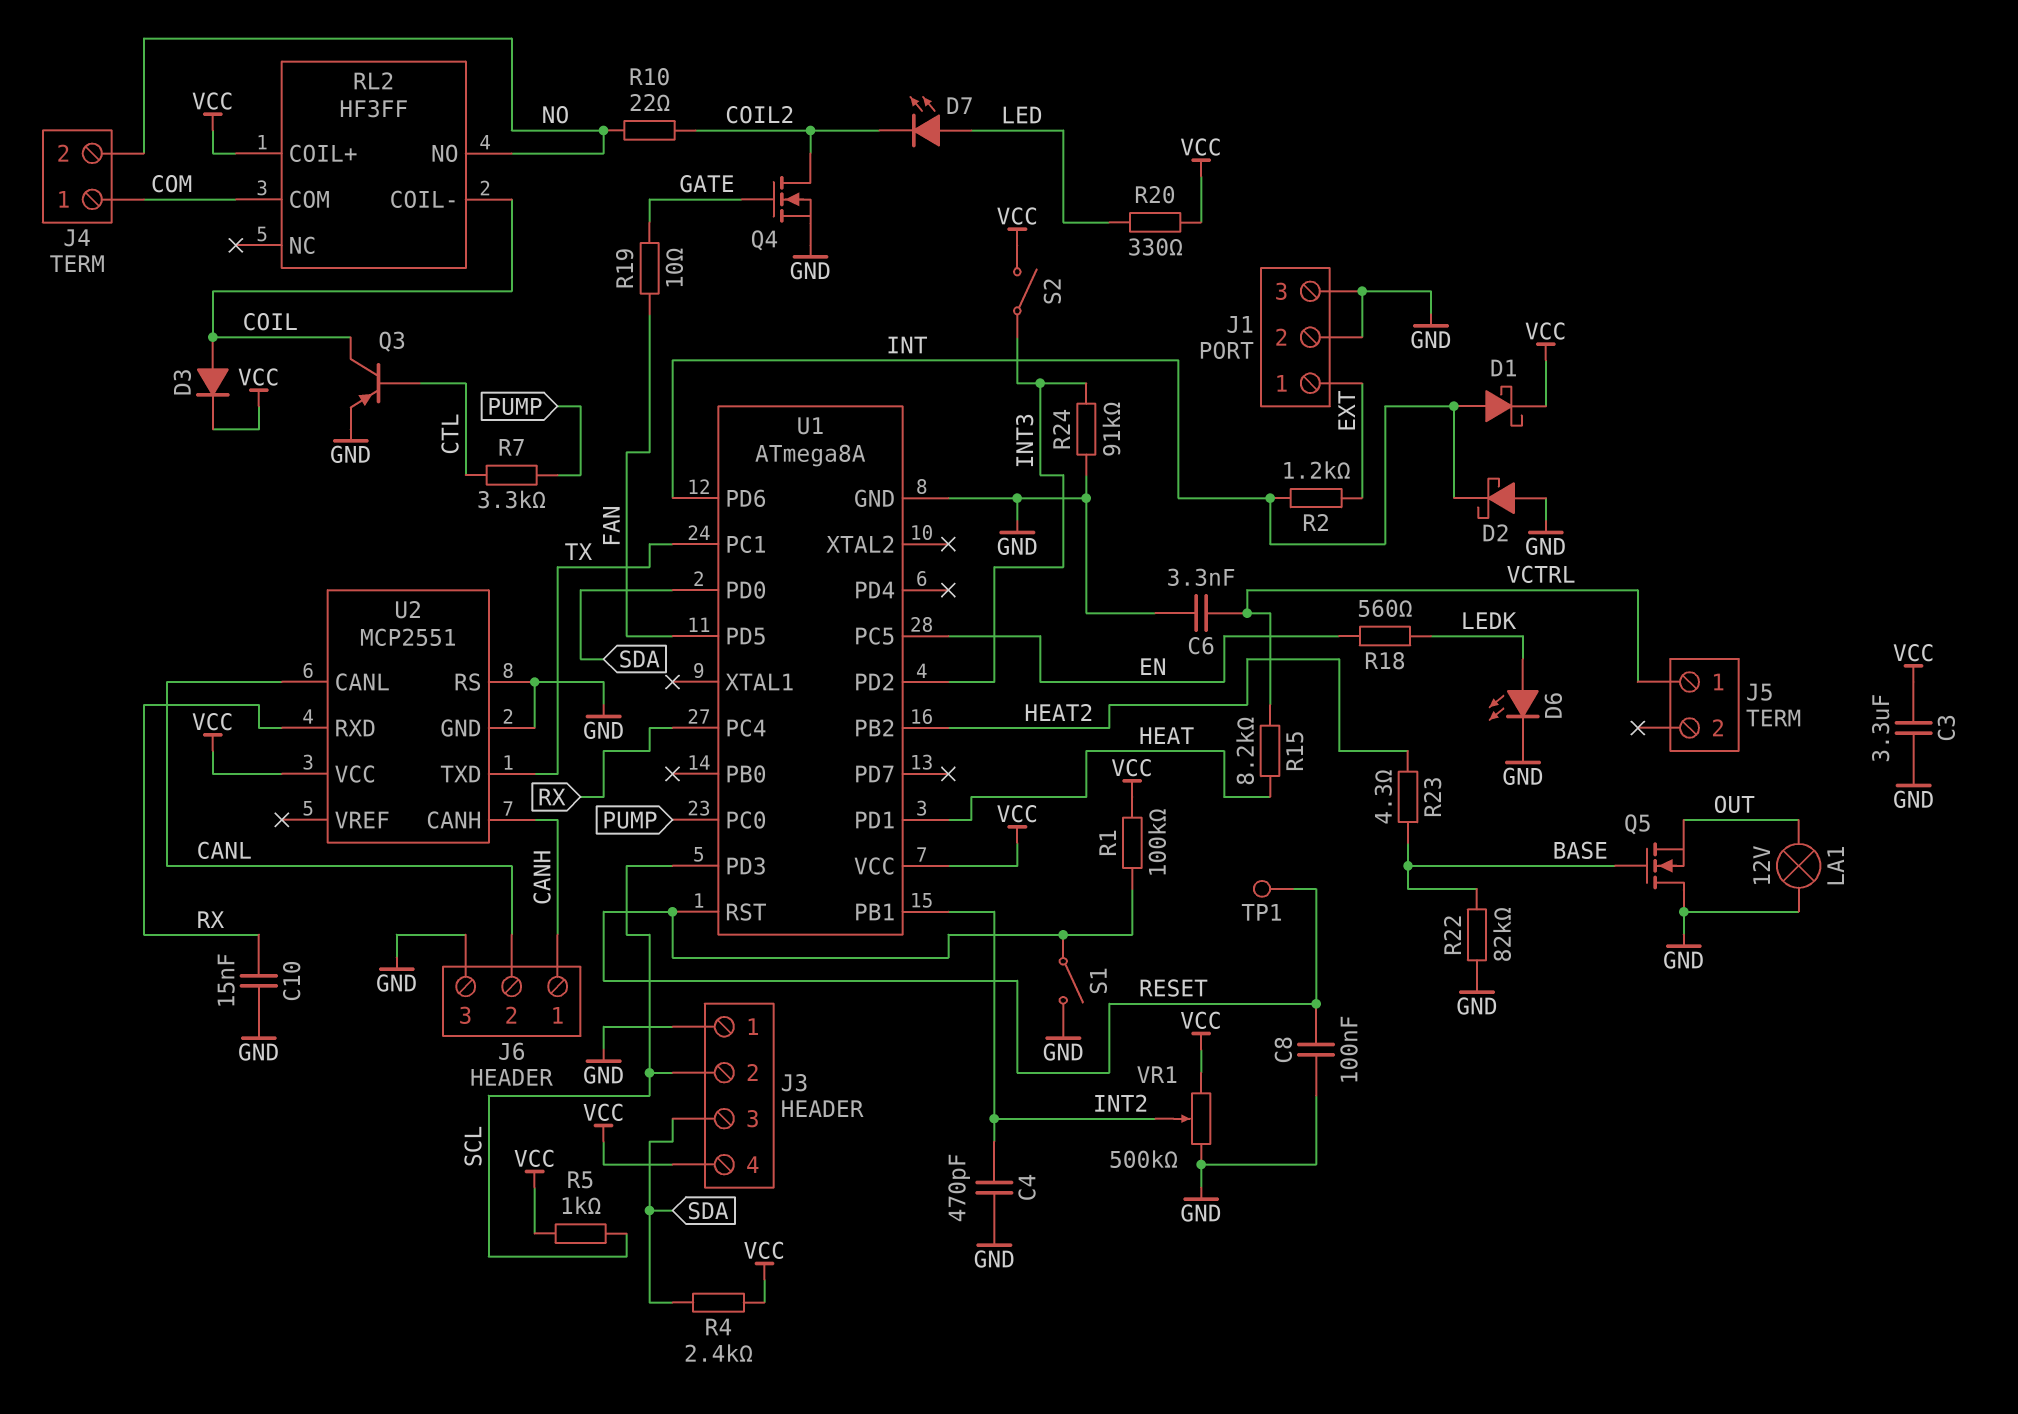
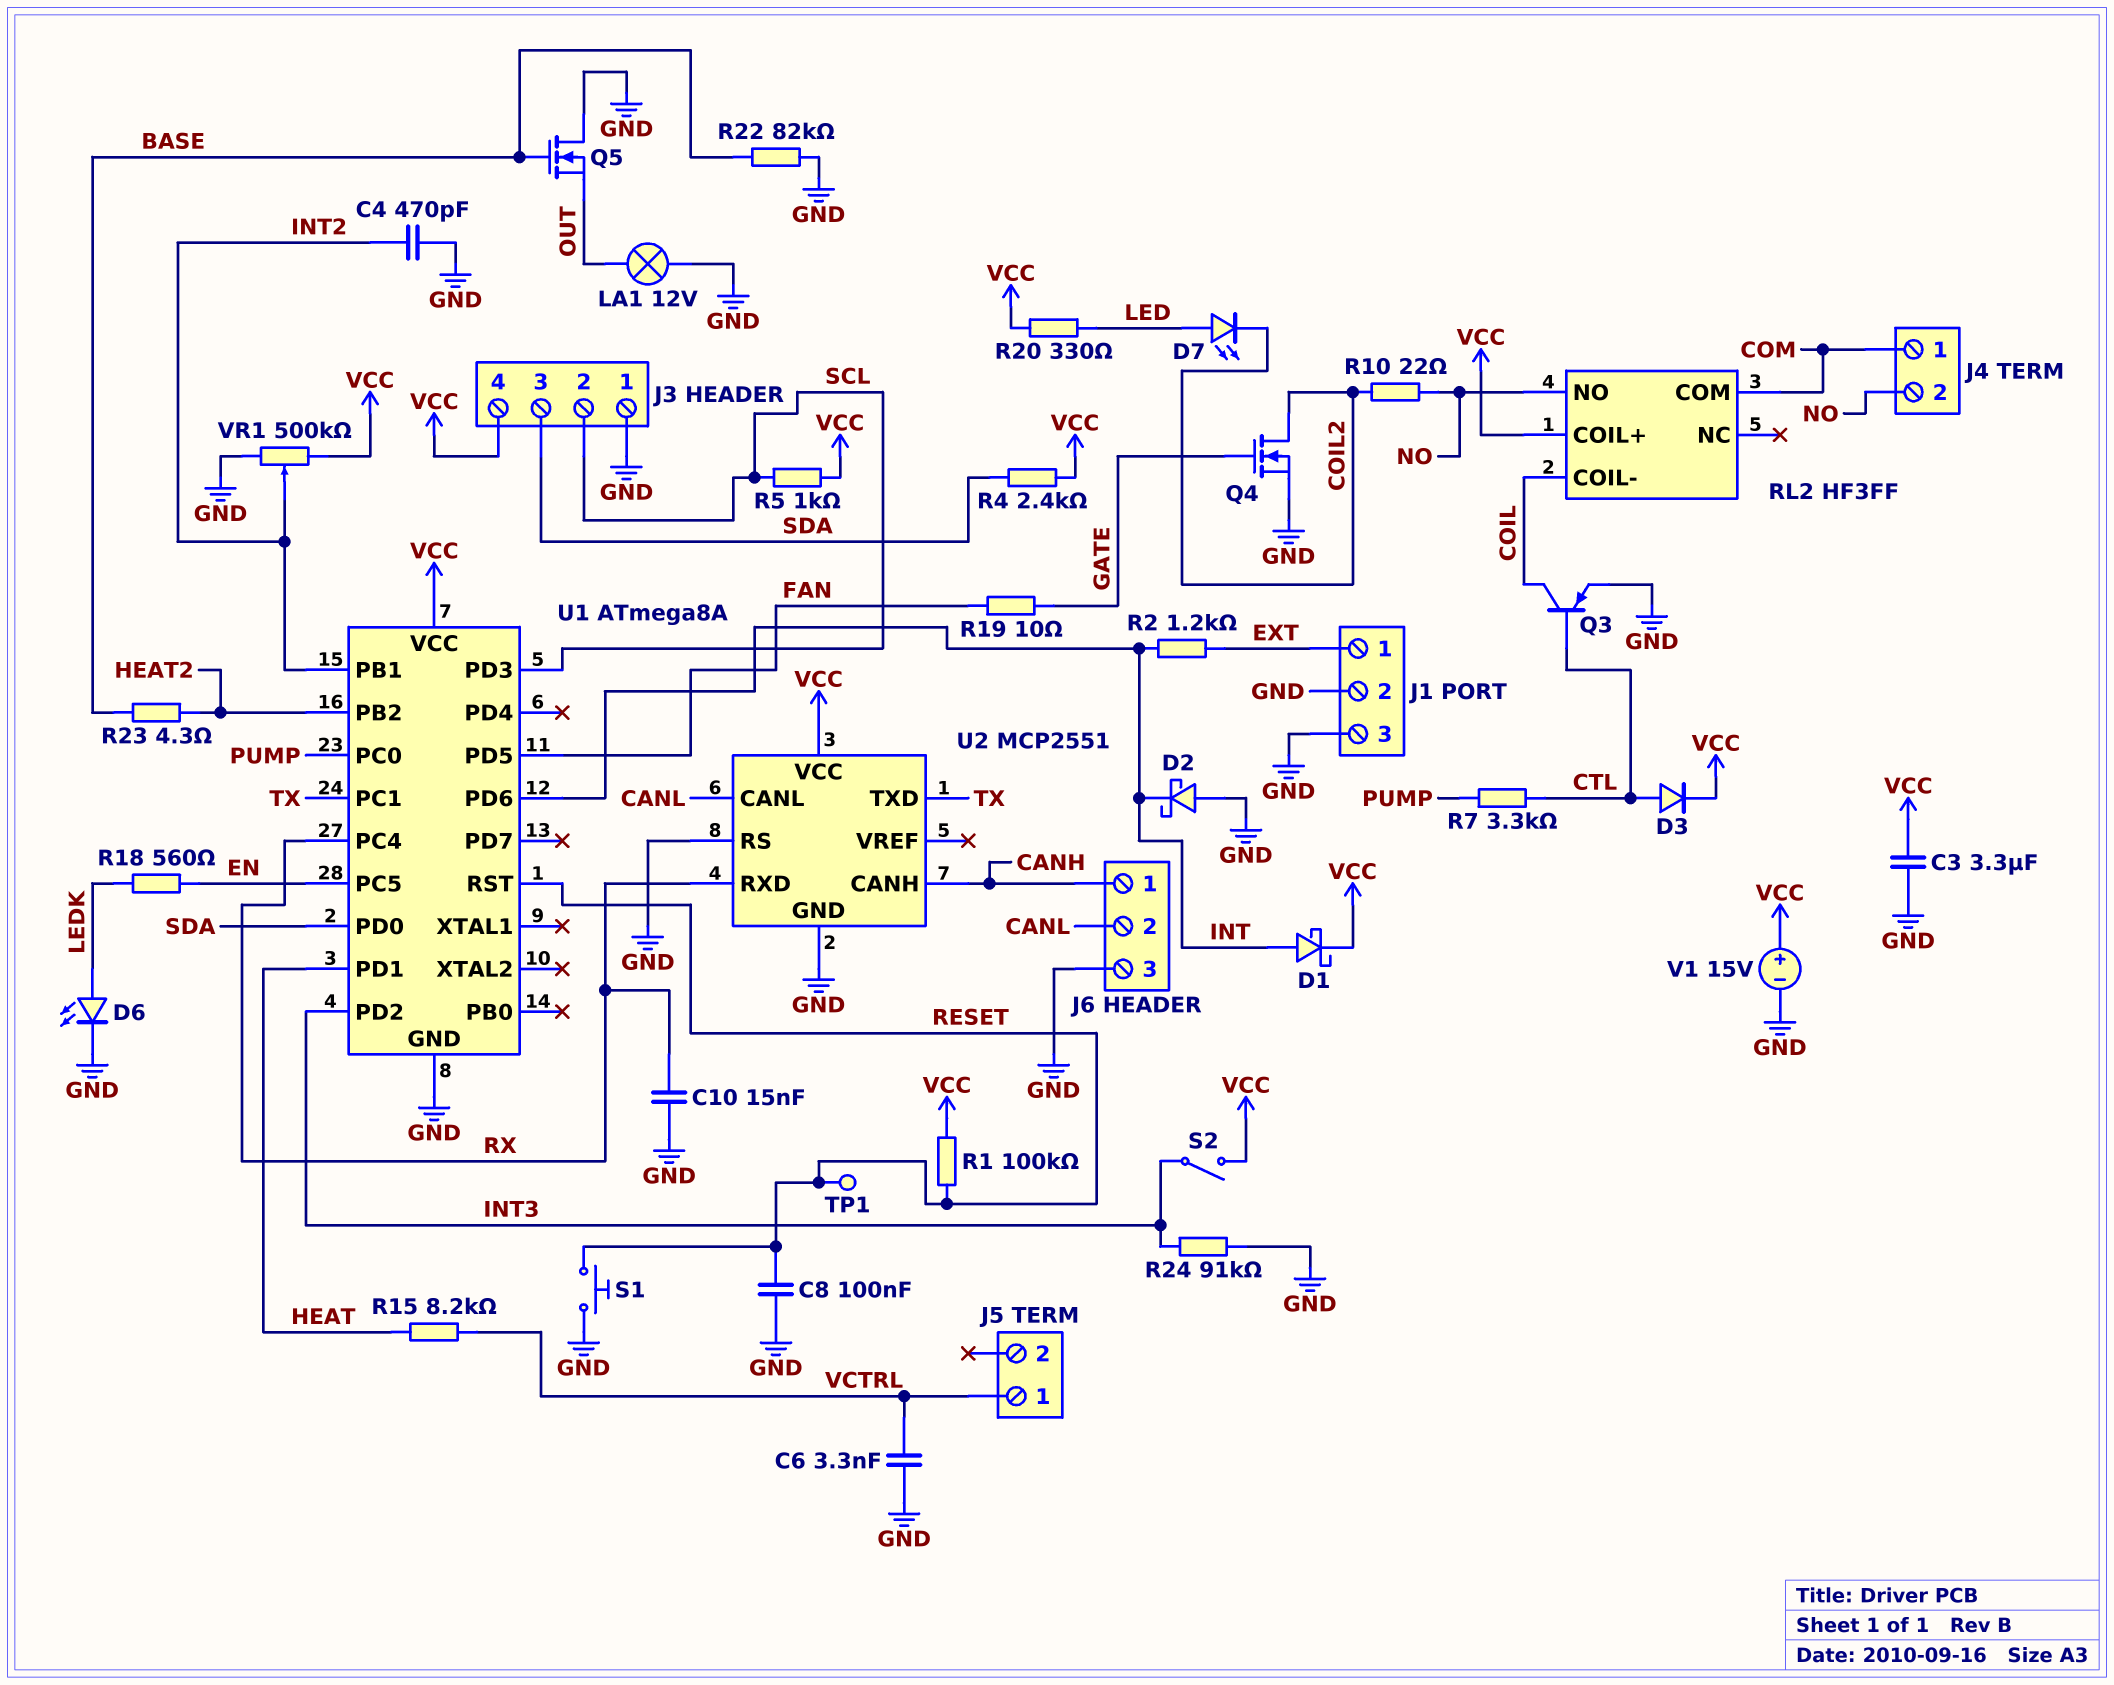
D3: diode (A COIL, K VCC) -> diode (A CTL, K VCC)
S1: switch (GND, RESET) -> button (GND, RESET)
V1: none -> 15V (plus VCC, minus GND)

